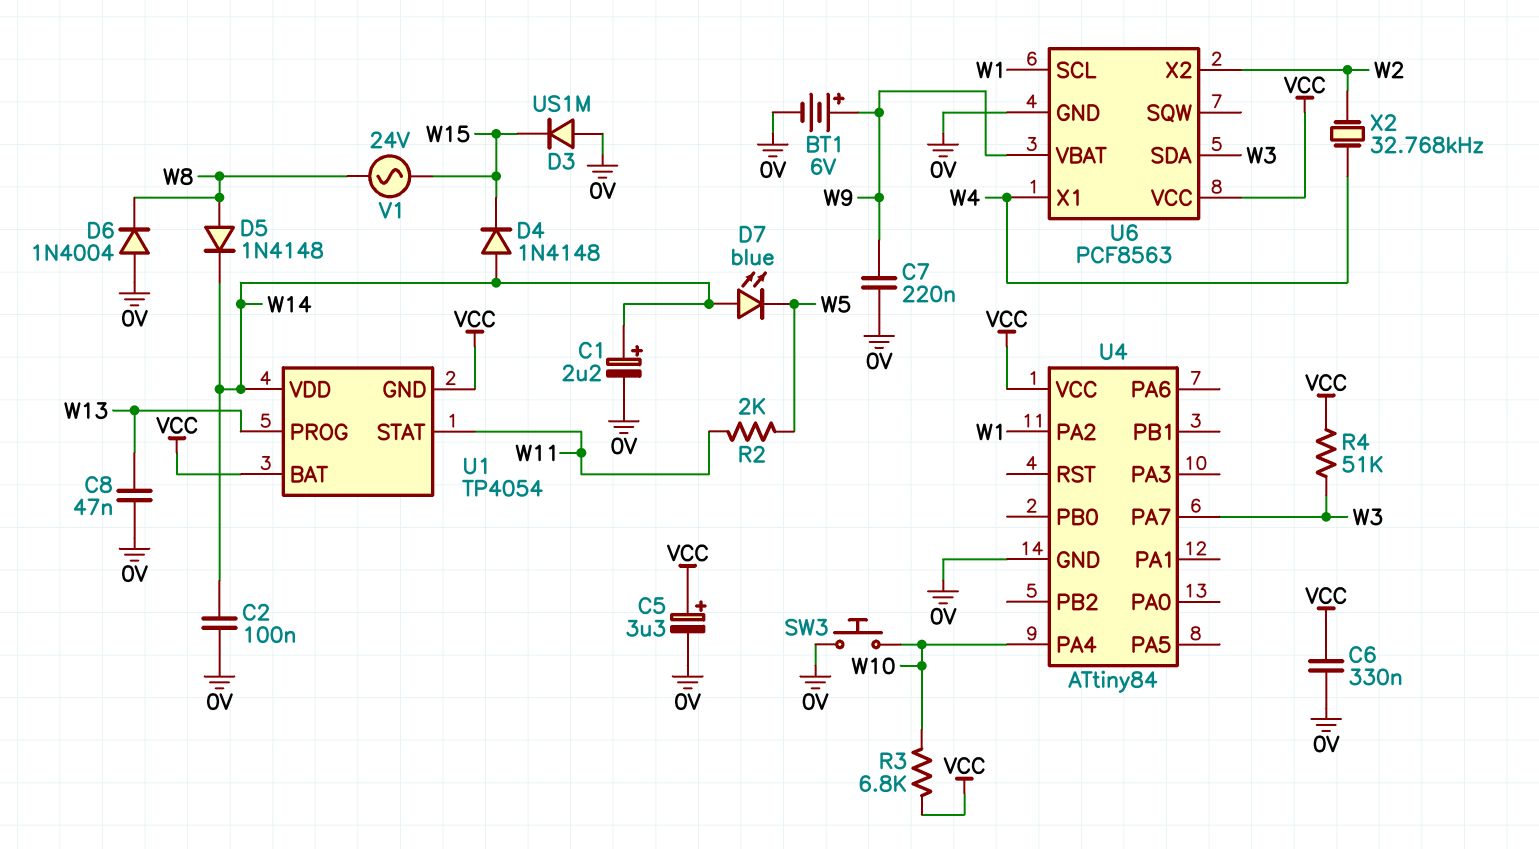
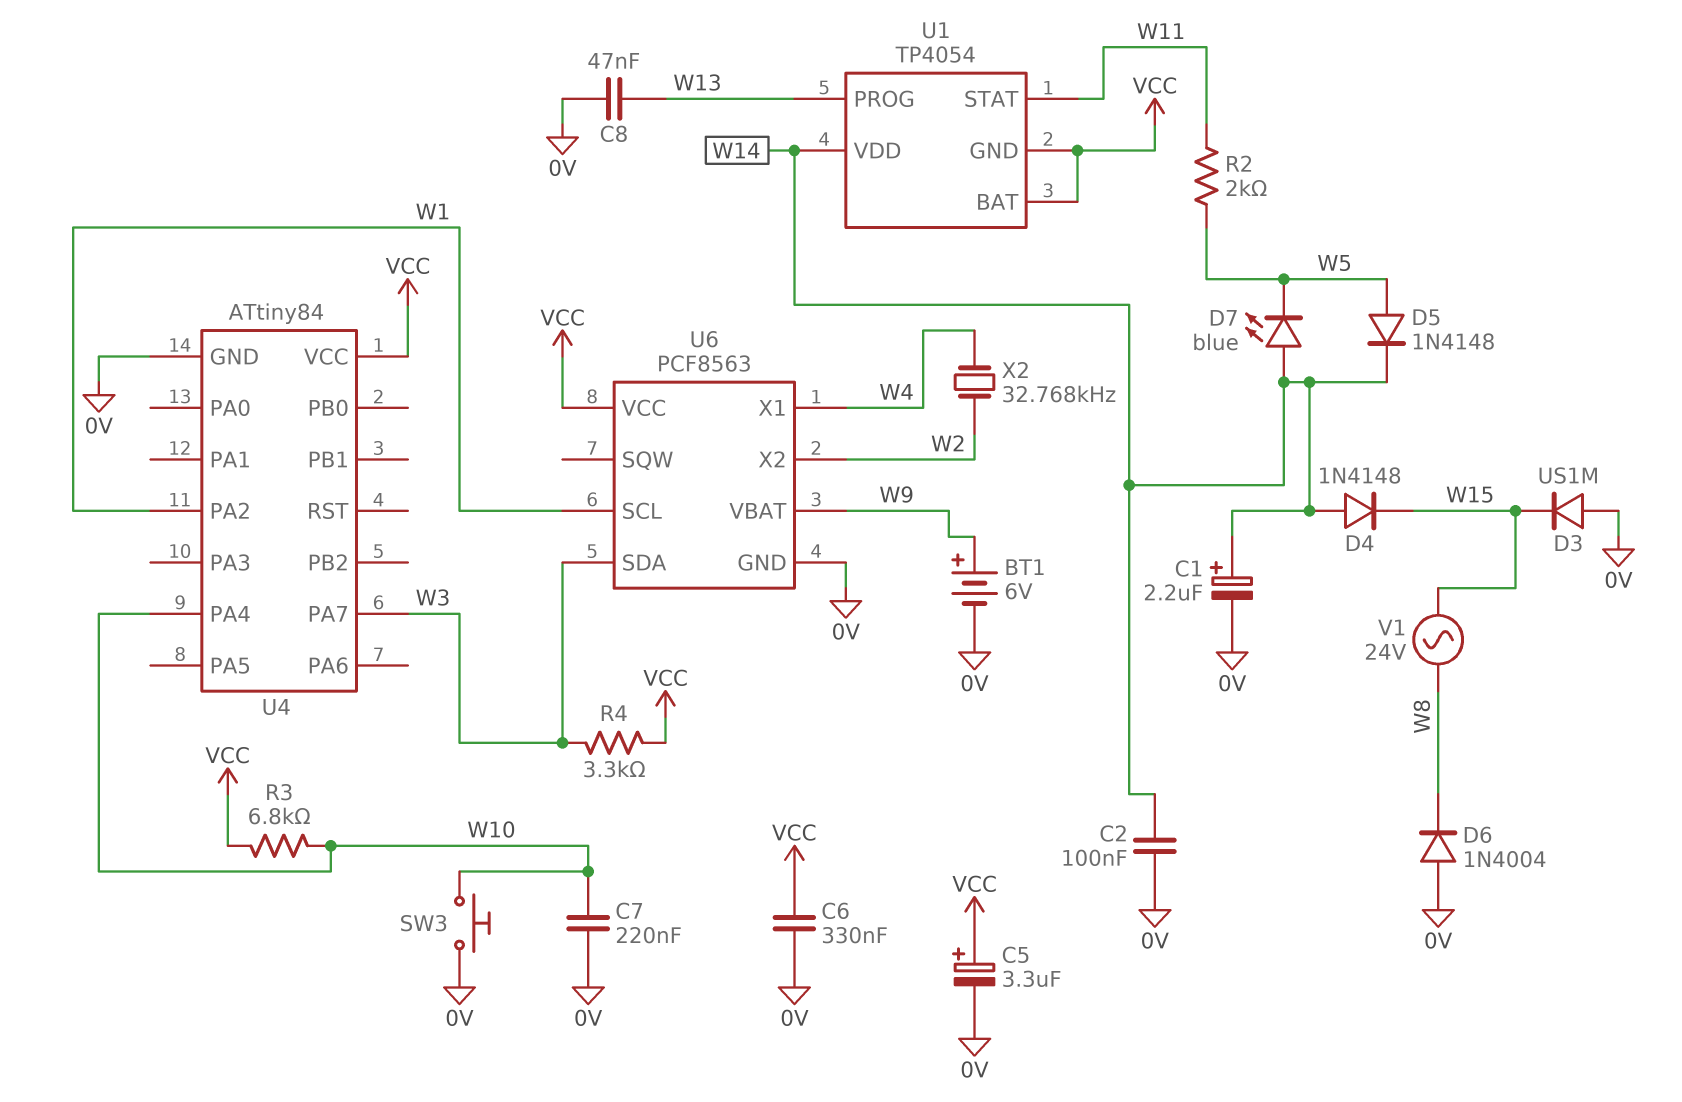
C7: 220nF (0V, W9) -> 220nF (0V, W10)
D5: diode 1N4148 (A W8, K W14) -> diode 1N4148 (A W5, K W14)
R4: 51k (VCC, W3) -> 3.3k (VCC, W3)

